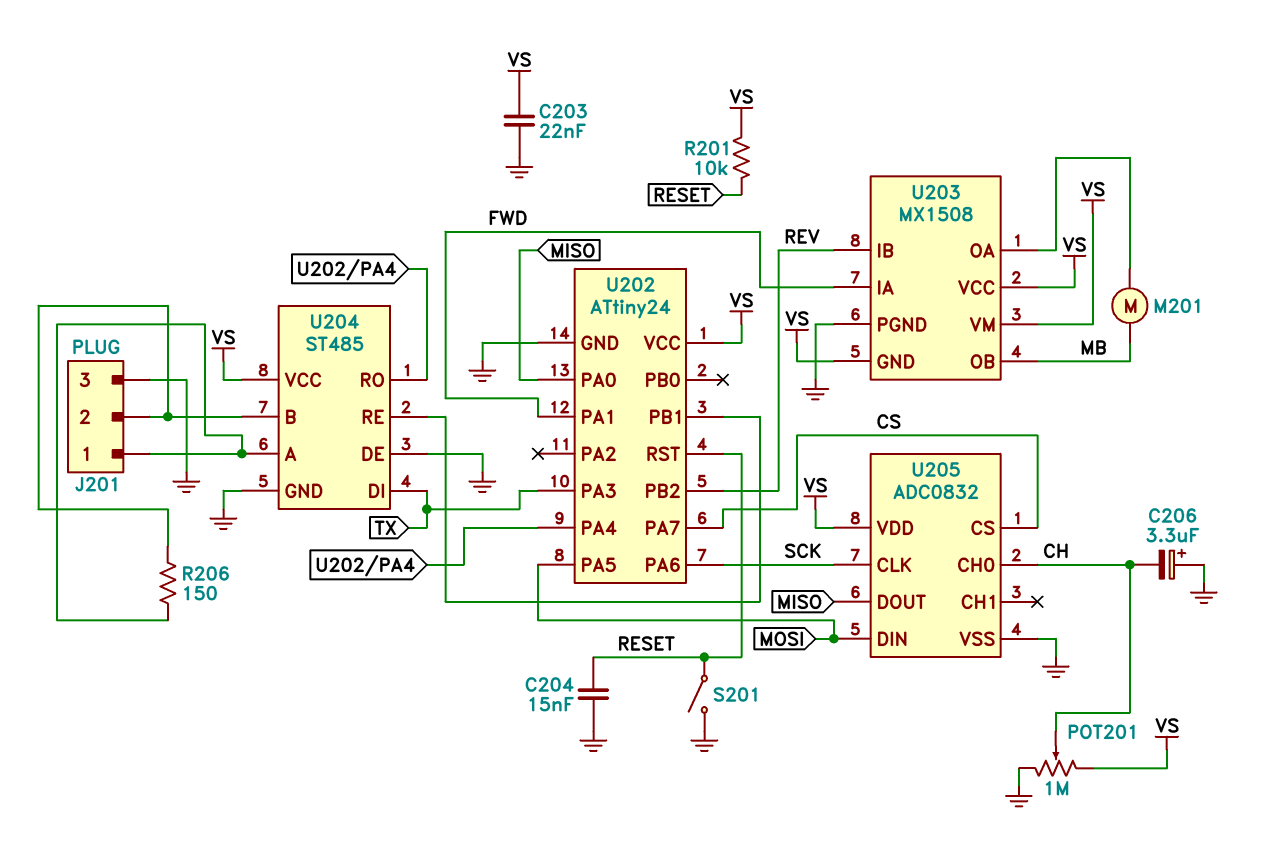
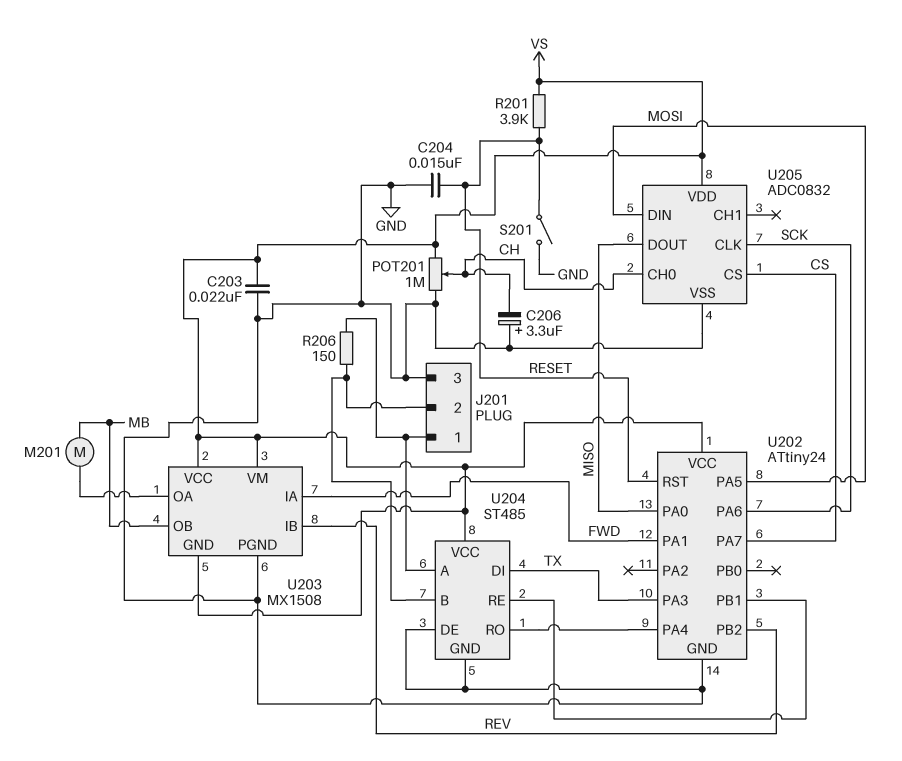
R201: 10k (RESET, VS) -> 3.9k (RESET, VS)

